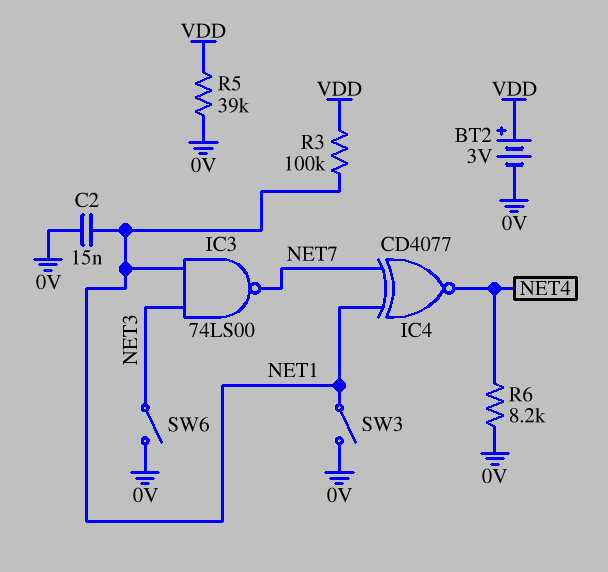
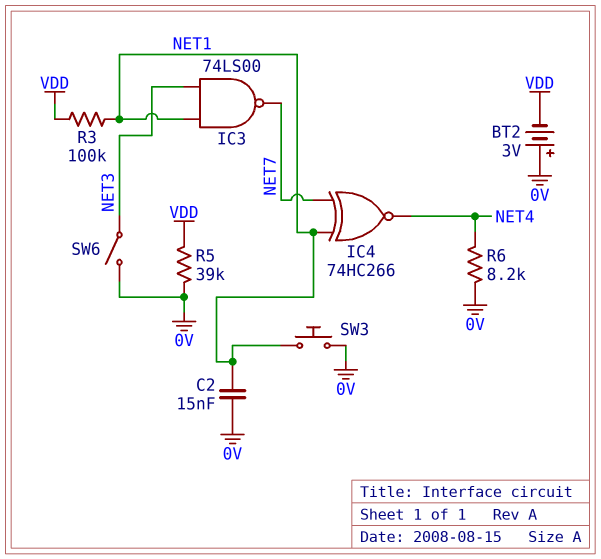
BT2: 3V (plus VDD, minus 0V) -> 3V (plus 0V, minus VDD)
IC4: XNOR CD4077 (in NET1, in NET7, out NET4) -> XNOR 74HC266 (in NET1, in NET7, out NET4)
SW3: switch (0V, NET1) -> button (0V, NET1)

